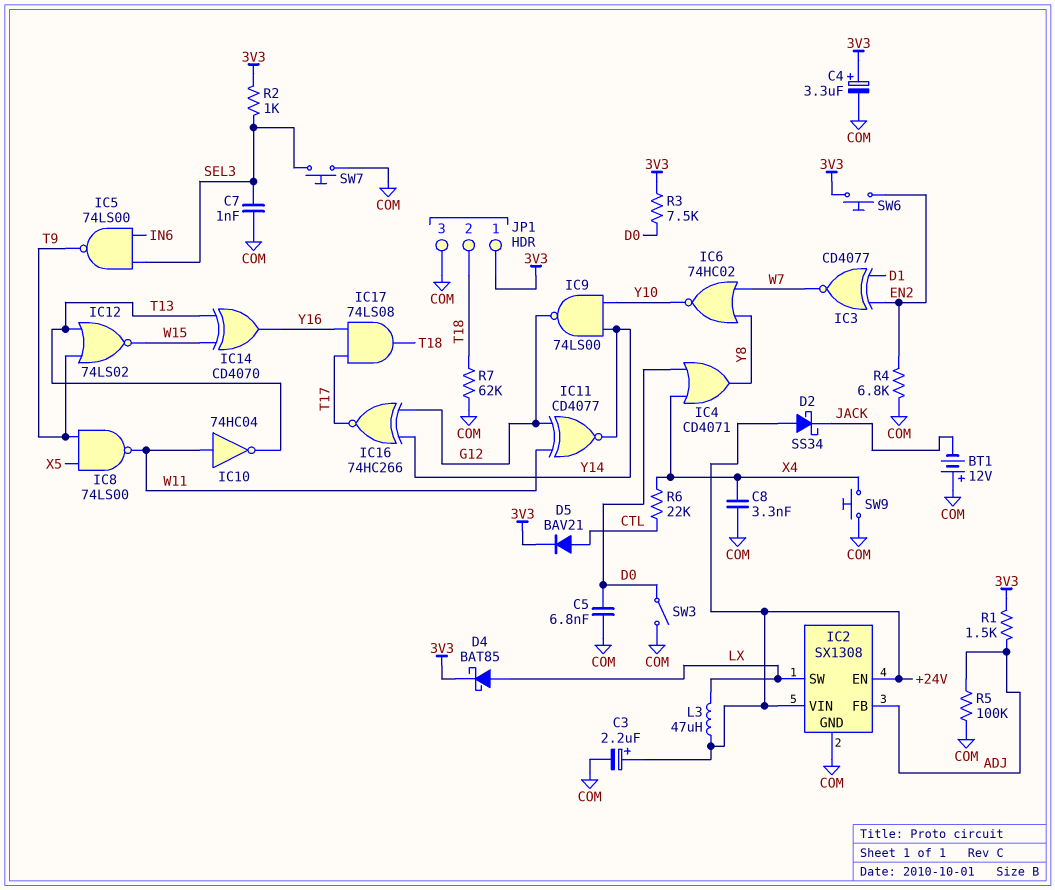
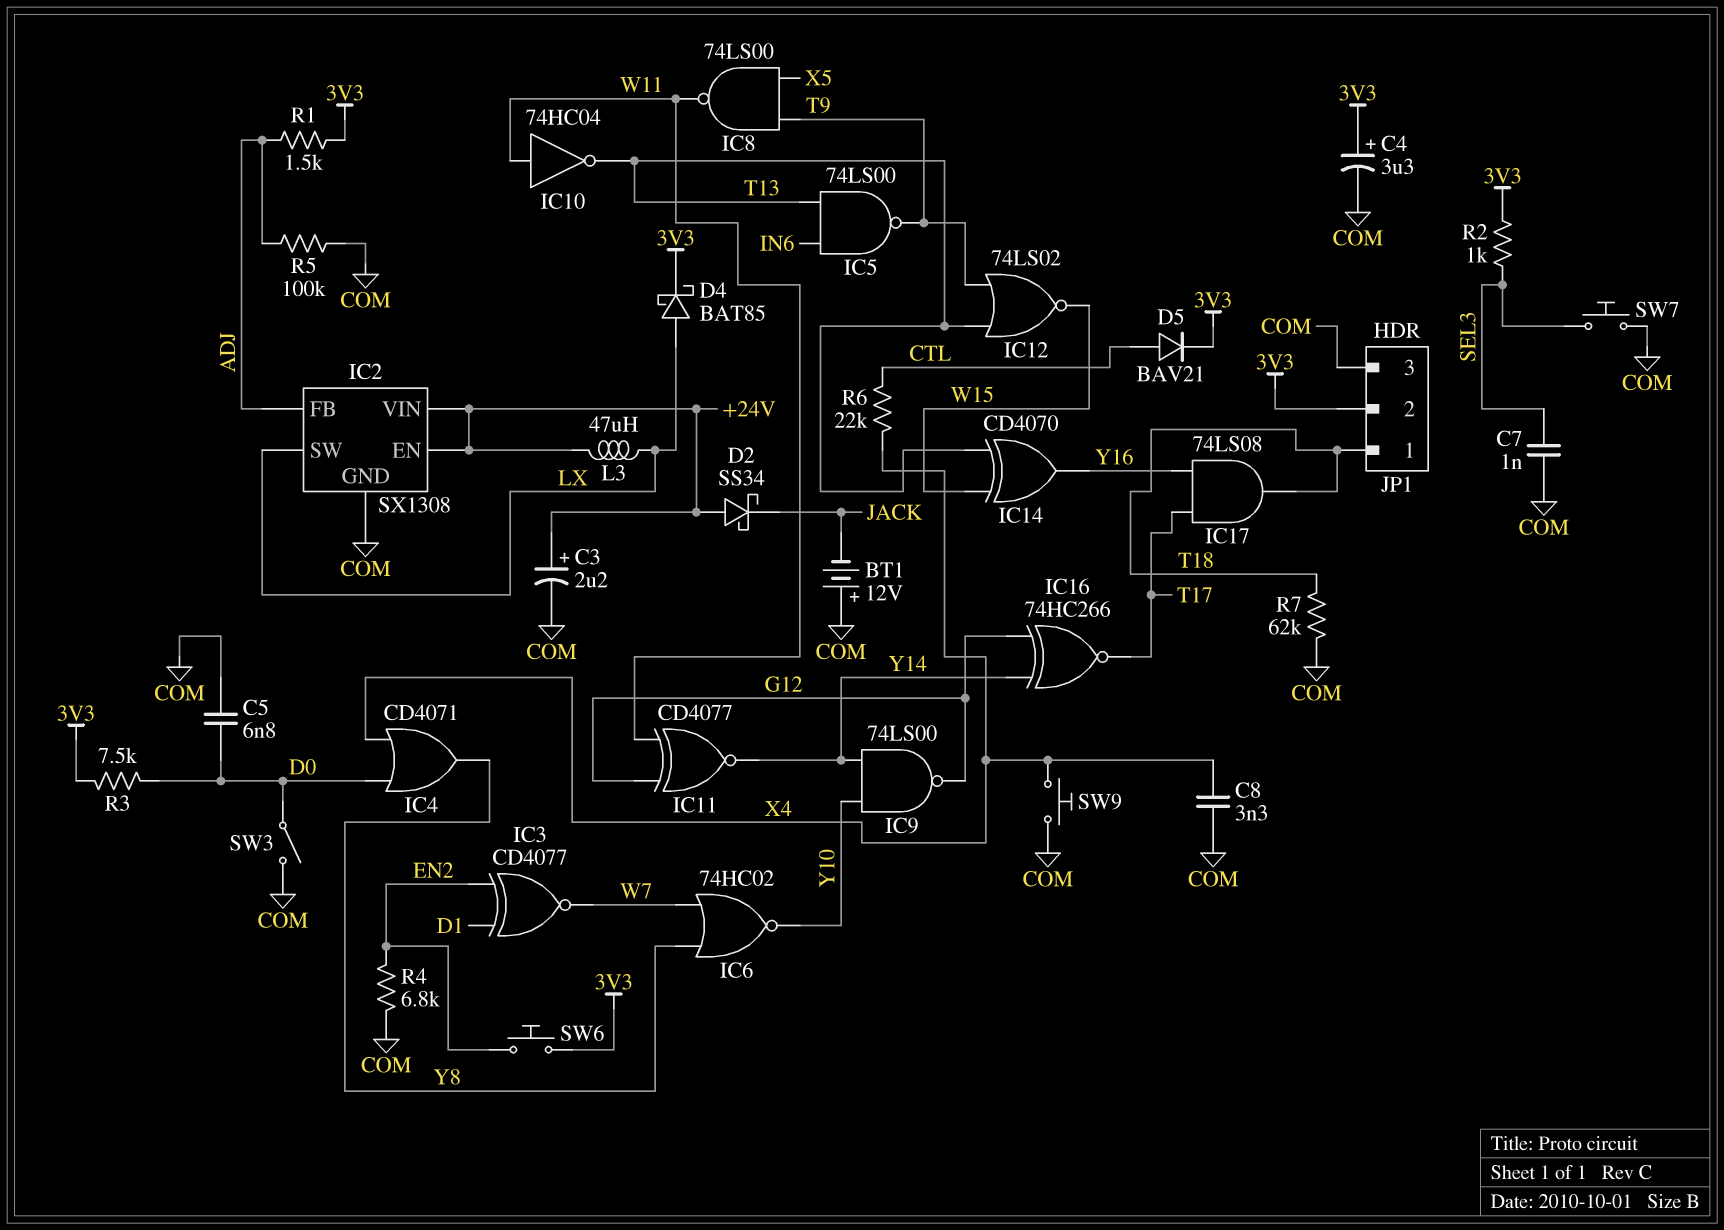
IC5: NAND 74LS00 (in IN6, in SEL3, out T9) -> NAND 74LS00 (in IN6, in T13, out T9)
JP1 pin 1: 3V3 -> T18
JP1 pin 2: T18 -> 3V3

